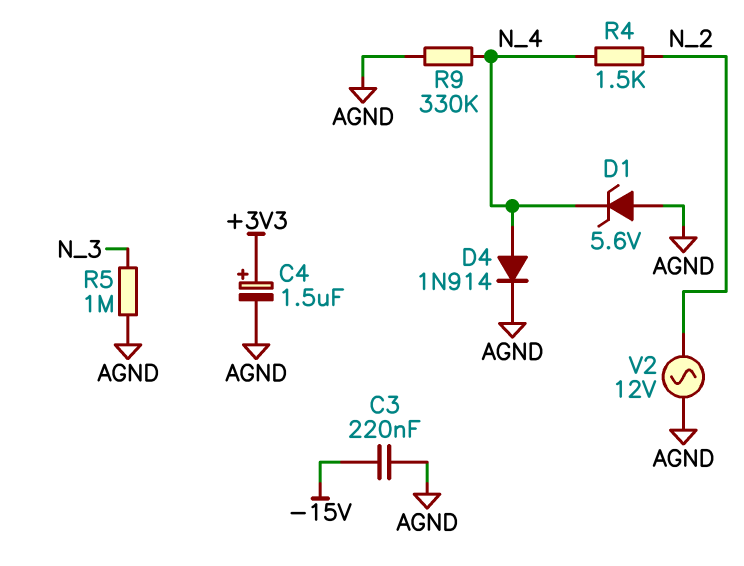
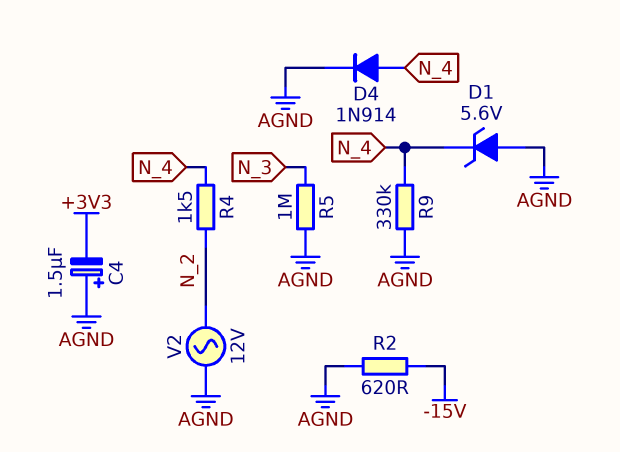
C3: 220nF (-15V, AGND) -> none
C4: 1.5uF (plus +3V3, minus AGND) -> 1.5uF (plus AGND, minus +3V3)
R2: none -> 620 (-15V, AGND)

